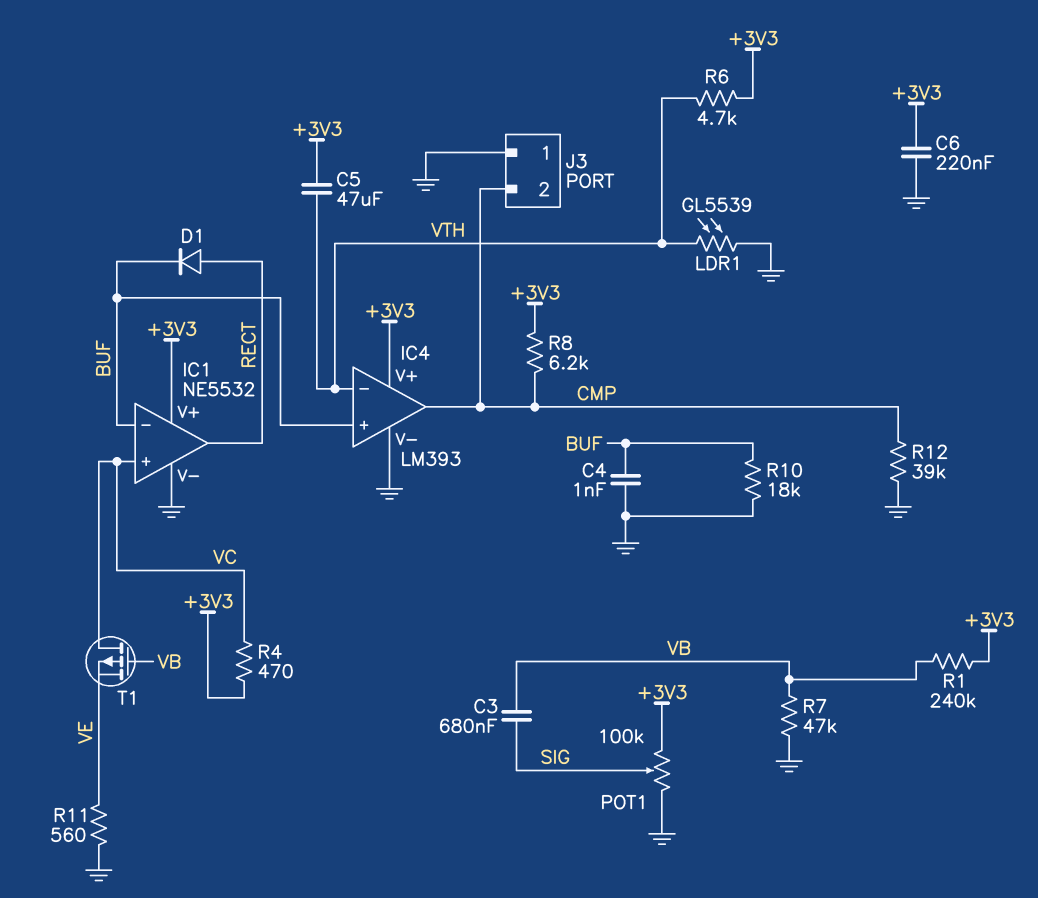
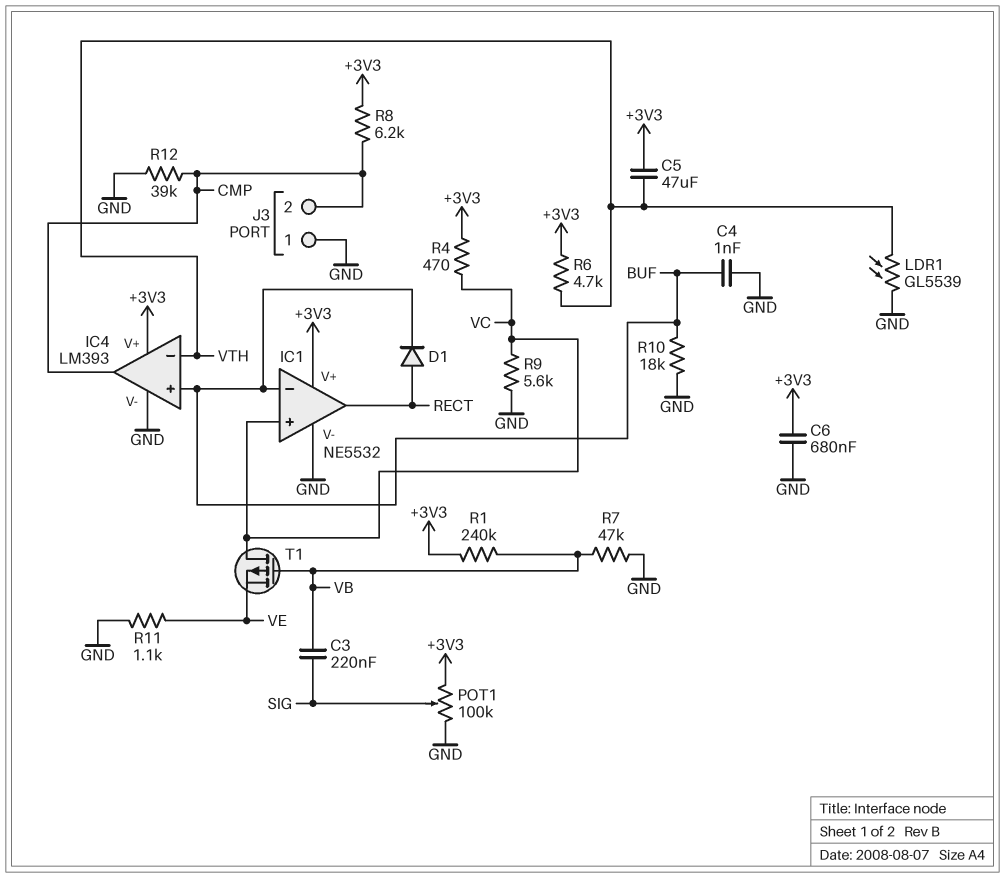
C3: 680nF (SIG, VB) -> 220nF (SIG, VB)
C6: 220nF (+3V3, GND) -> 680nF (+3V3, GND)
R9: none -> 5.6k (GND, VC)
R11: 560 (GND, VE) -> 1.1k (GND, VE)

